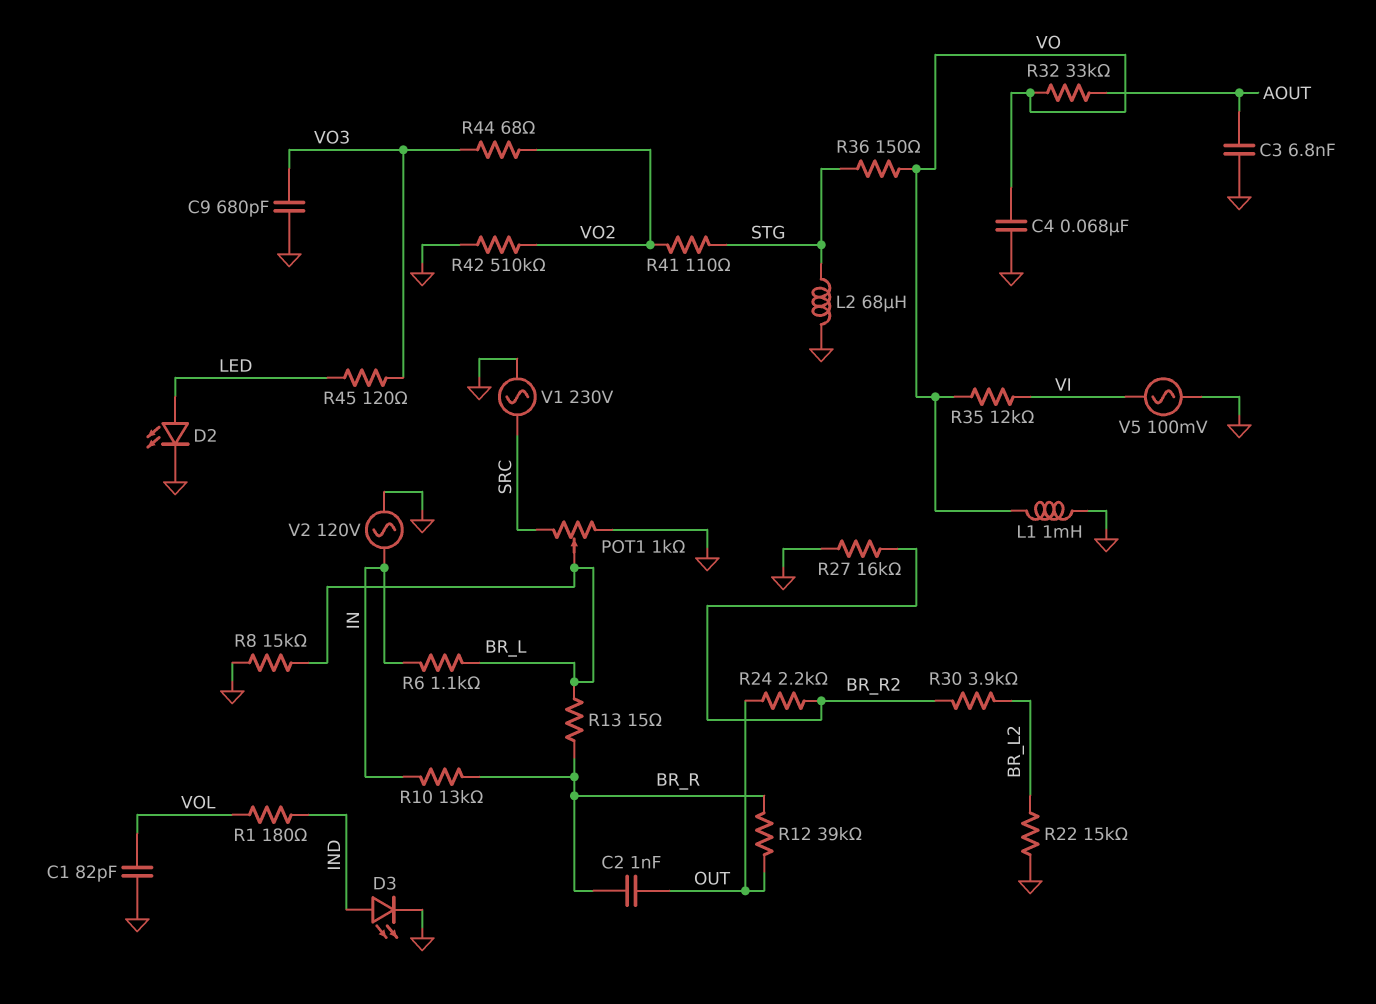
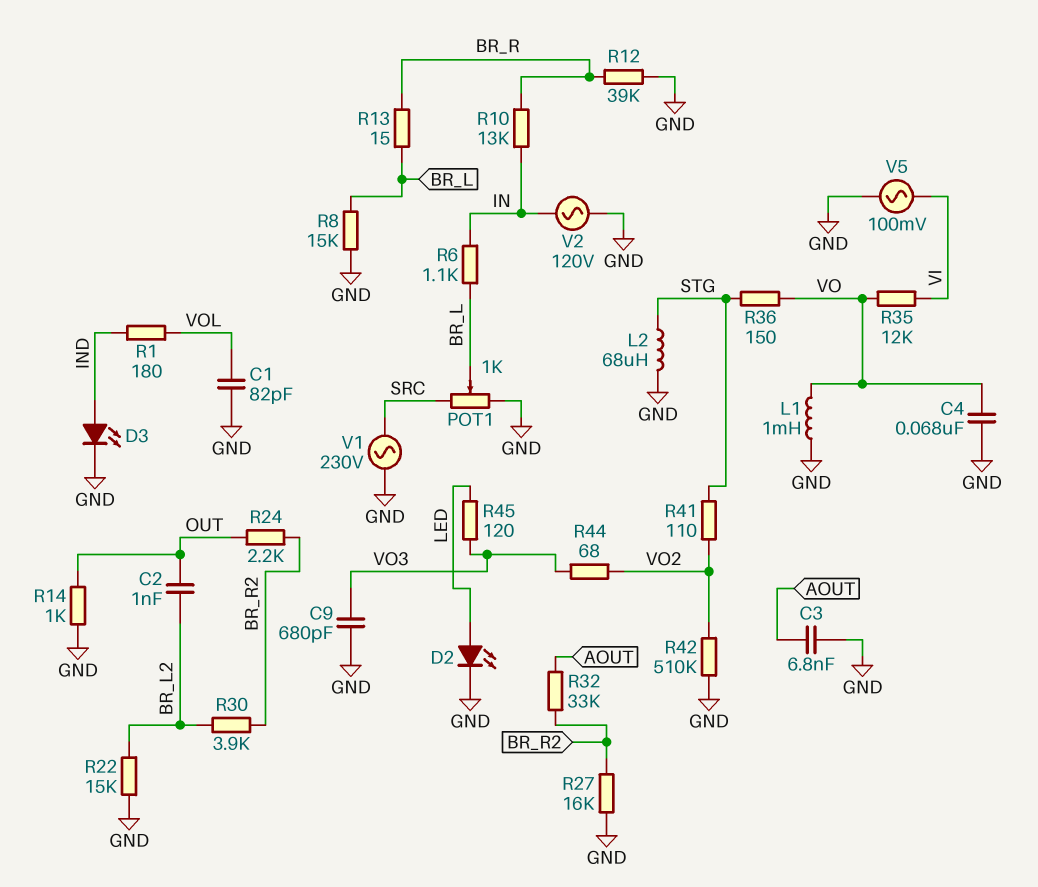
C2: 1nF (BR_R, OUT) -> 1nF (BR_L2, OUT)
R12: 39k (BR_R, OUT) -> 39k (BR_R, GND)
R14: none -> 1k (GND, OUT)
R32: 33k (AOUT, VO) -> 33k (AOUT, BR_R2)

